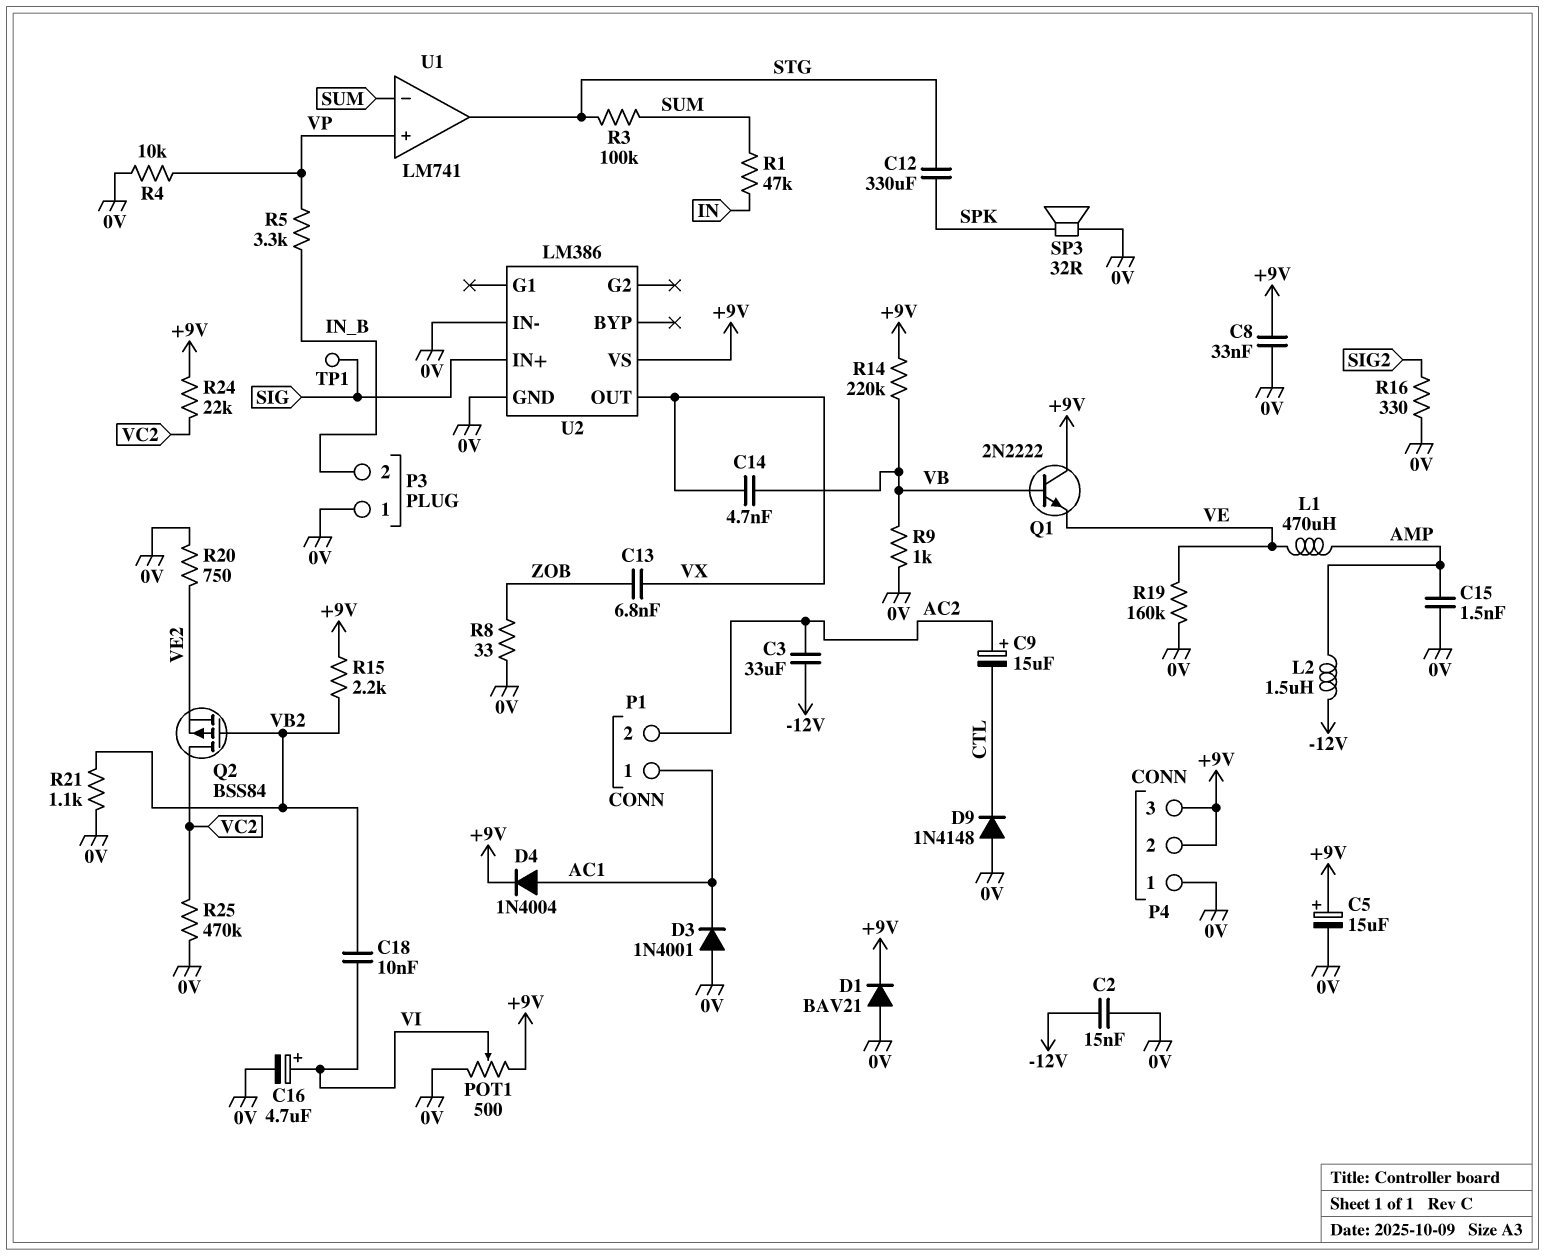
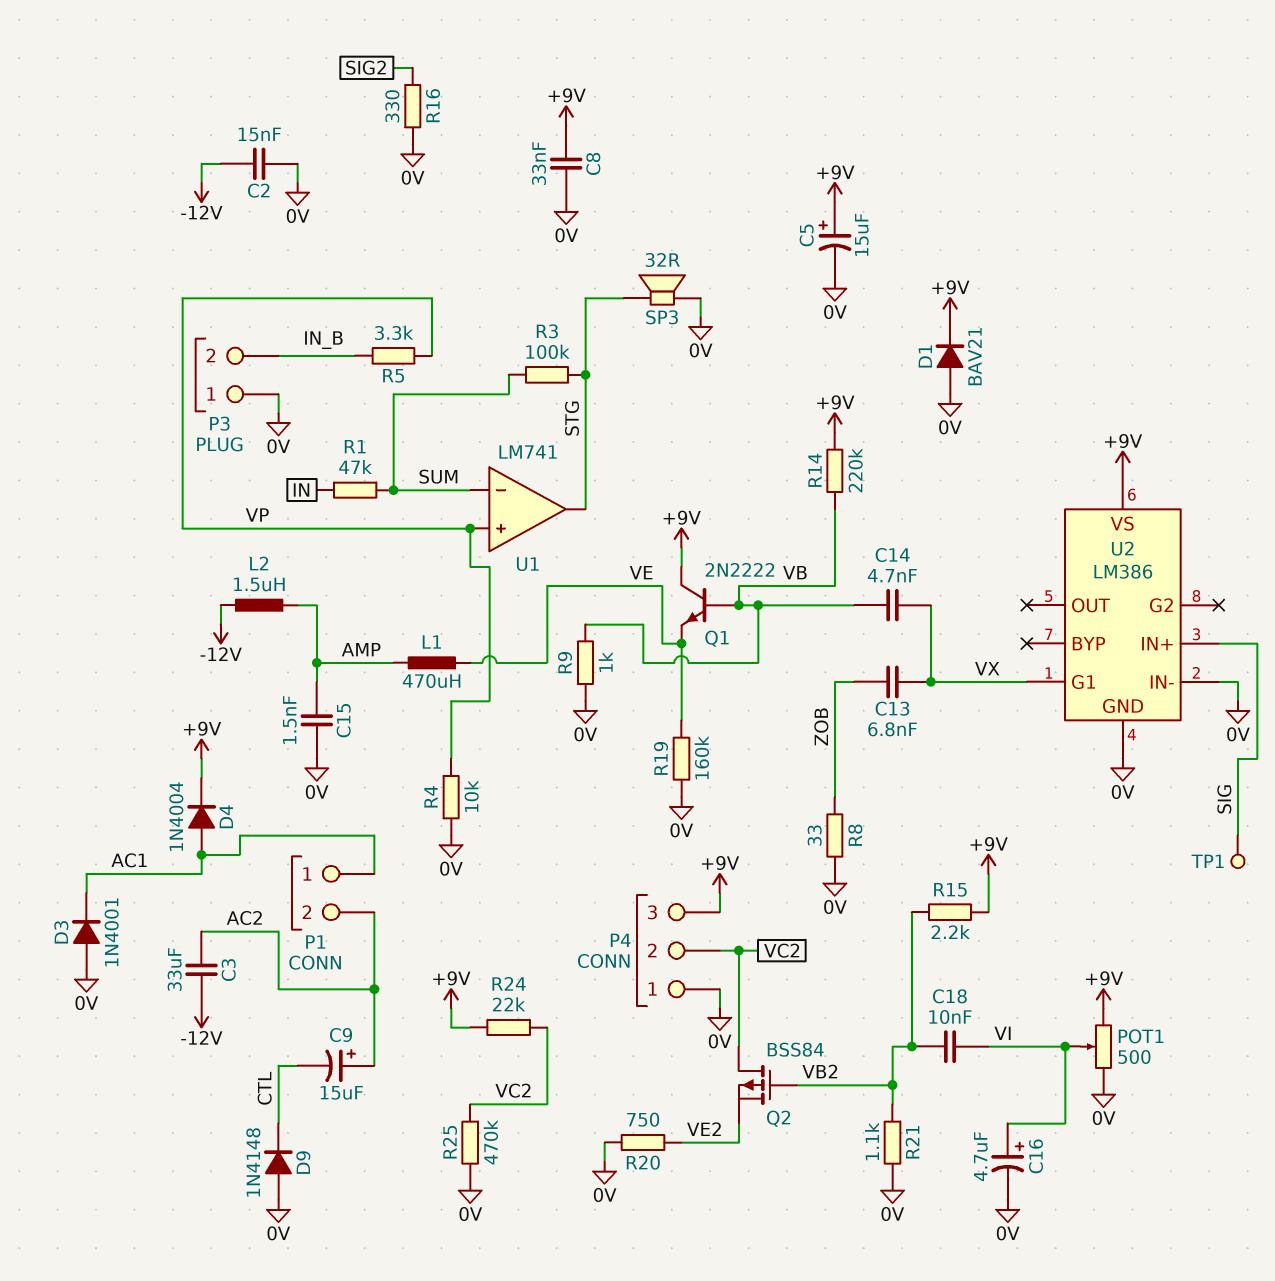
C12: 330uF (SPK, STG) -> none
P4 pin 2: +9V -> VC2
SP3: speaker 32R (0V, SPK) -> speaker 32R (0V, STG)
U2 pin G1: none -> VX
U2 pin OUT: VX -> none

